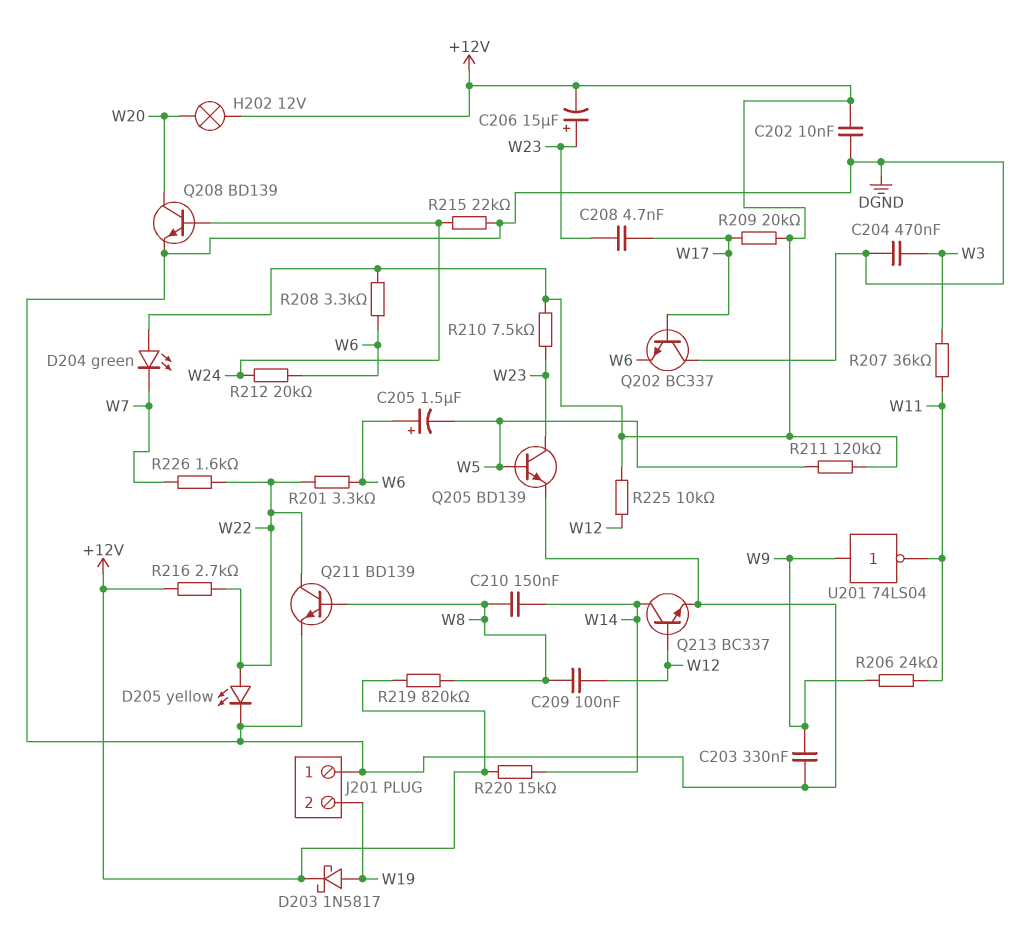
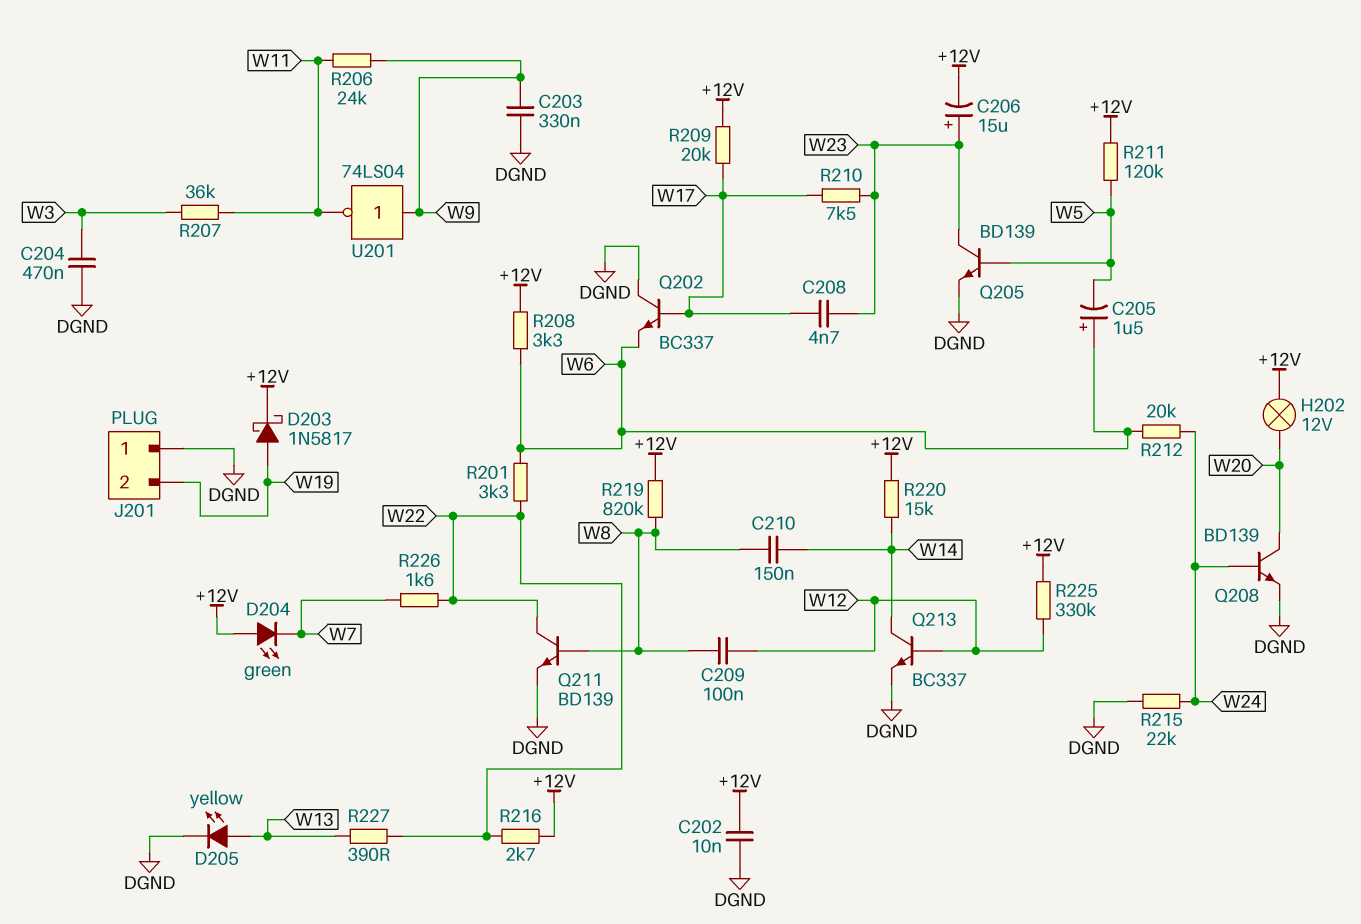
D205: LED yellow (A W22, K DGND) -> LED yellow (A W13, K DGND)
R210: 7.5k (+12V, W23) -> 7.5k (W17, W23)
R225: 10k (+12V, W12) -> 330k (+12V, W12)
R227: none -> 390 (W13, W22)

